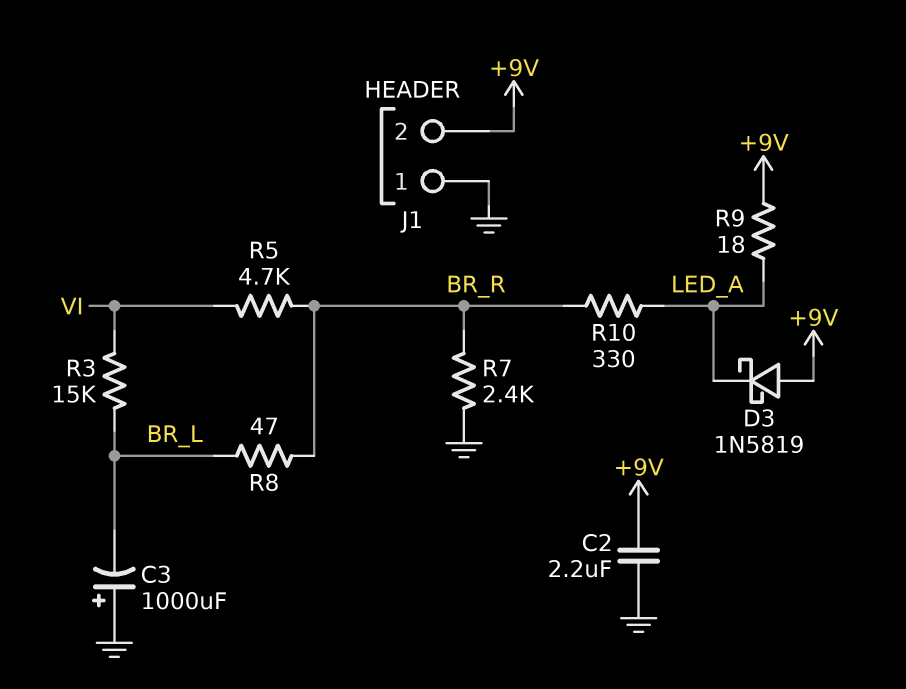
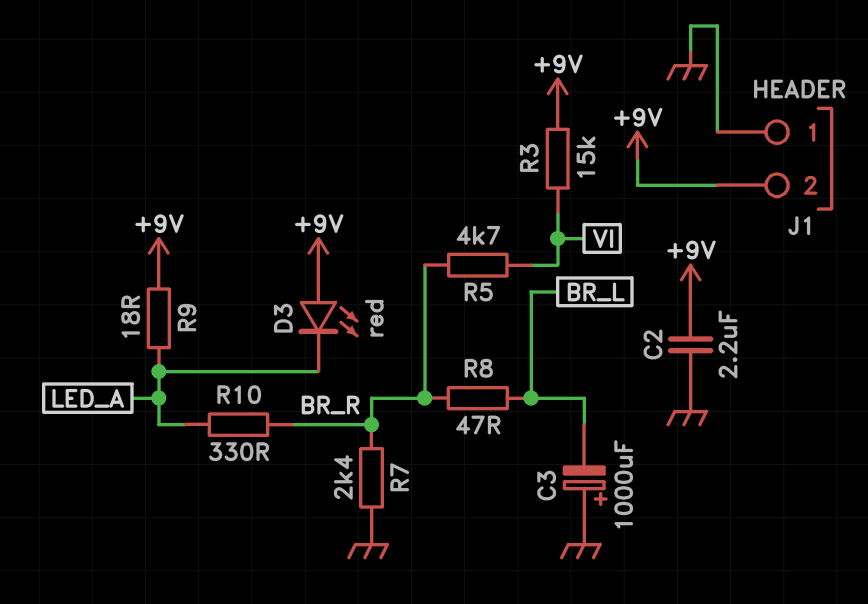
D3: schottky 1N5819 (A +9V, K LED_A) -> LED red (A +9V, K LED_A)
R3: 15k (BR_L, VI) -> 15k (+9V, VI)

